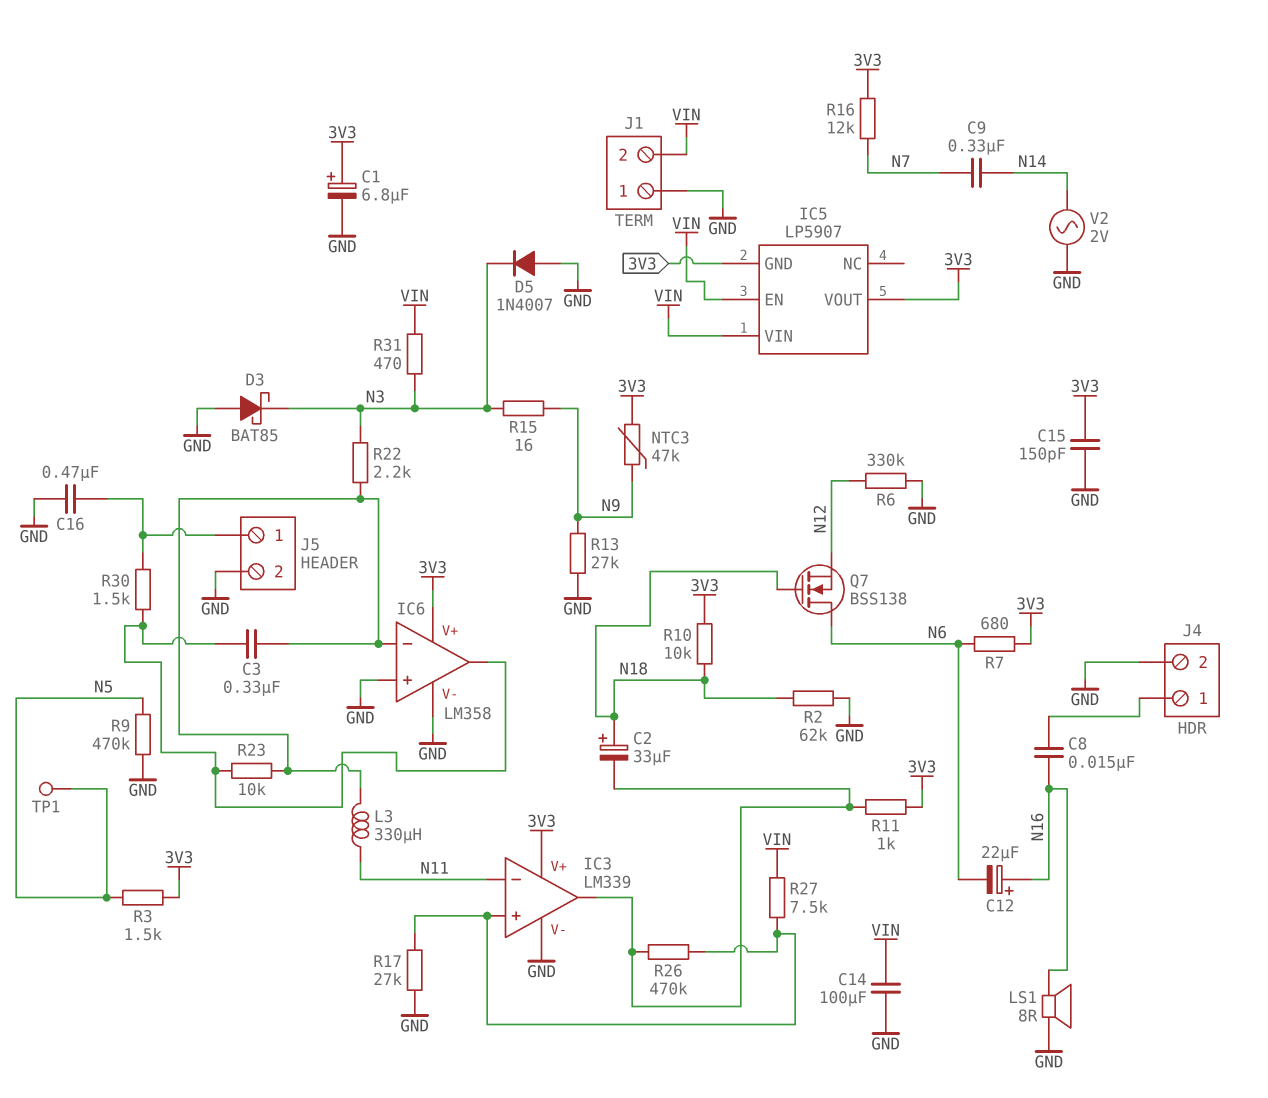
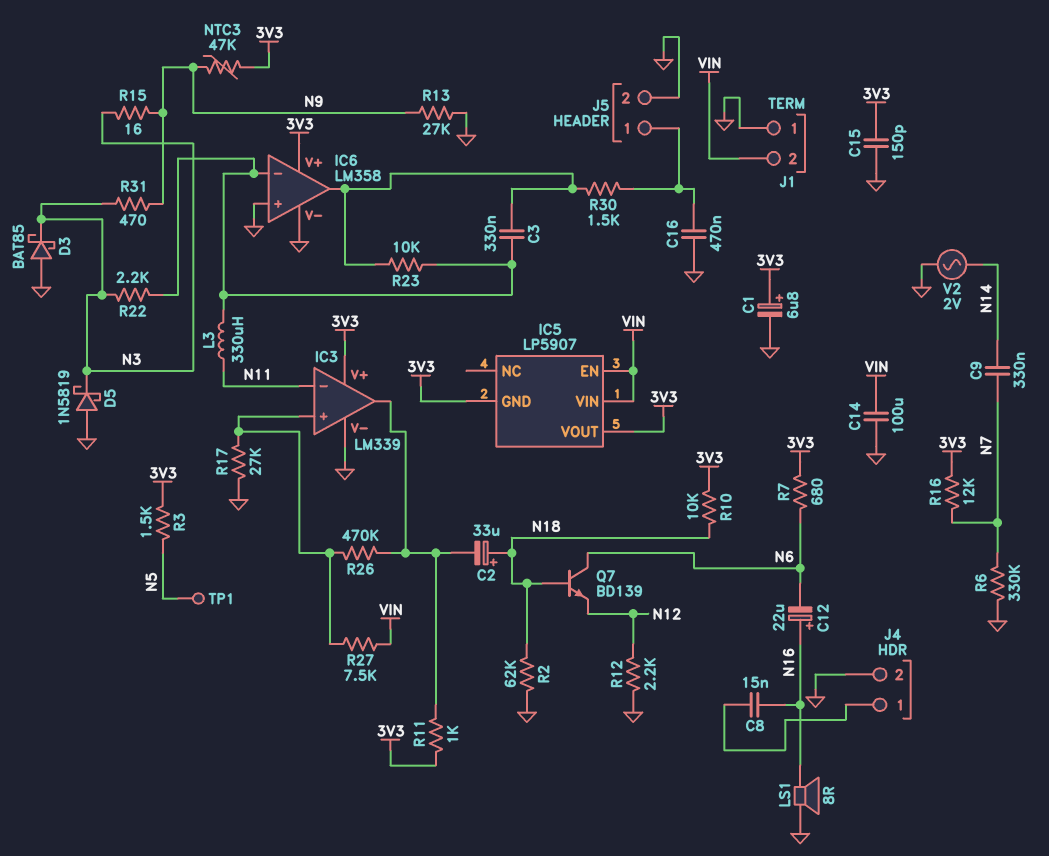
D5: diode 1N4007 (A GND, K N3) -> schottky 1N5819 (A GND, K N3)
Q7: NMOS BSS138 (G N18, D N6, S N12) -> NPN BD139 (B N18, C N6, E N12)
R6: 330k (GND, N12) -> 330k (GND, N7)
R9: 470k (GND, N5) -> none
R12: none -> 2.2k (GND, N12)
R31: 470 (N3, VIN) -> 470 (N3, N9)

